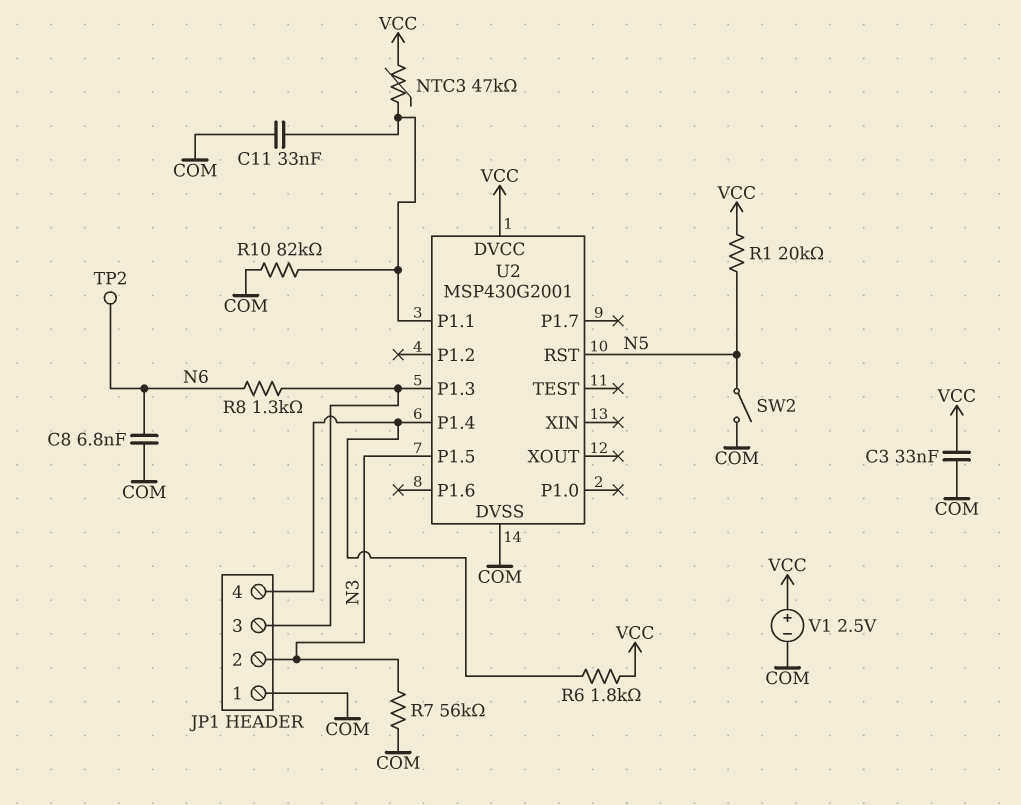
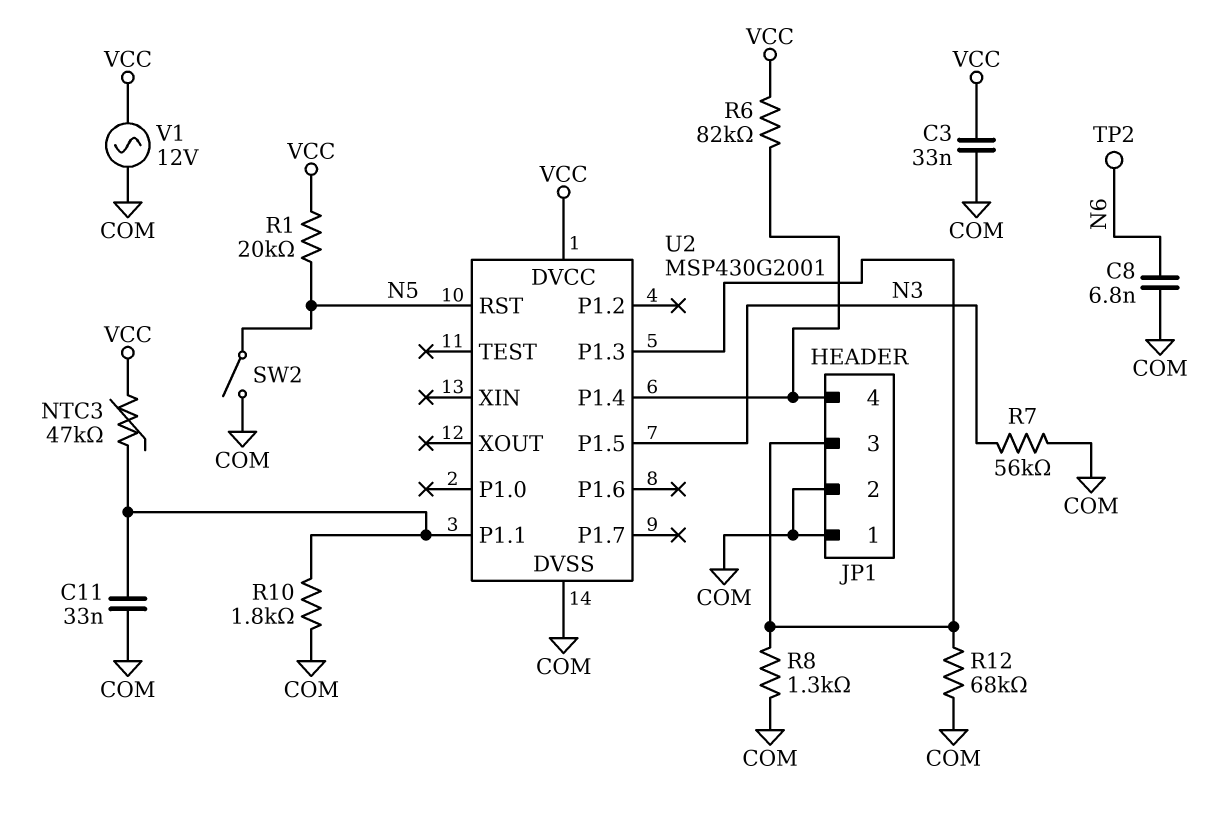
JP1 pin 2: N3 -> COM
R6: 1.8k (JP1/4, VCC) -> 82k (JP1/4, VCC)
R8: 1.3k (JP1/3, N6) -> 1.3k (COM, JP1/3)
R10: 82k (COM, U2/P1.1) -> 1.8k (COM, U2/P1.1)
R12: none -> 68k (COM, JP1/3)
V1: 2.5V (plus VCC, minus COM) -> AC 12V (COM, VCC)

